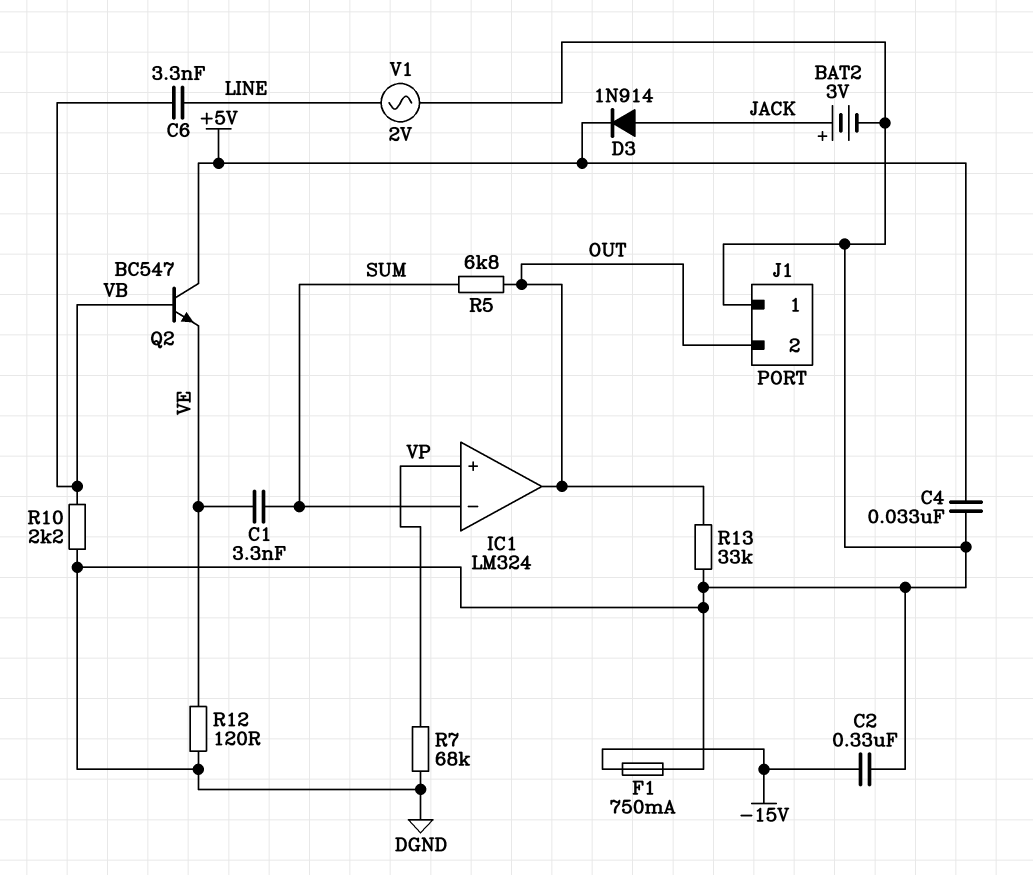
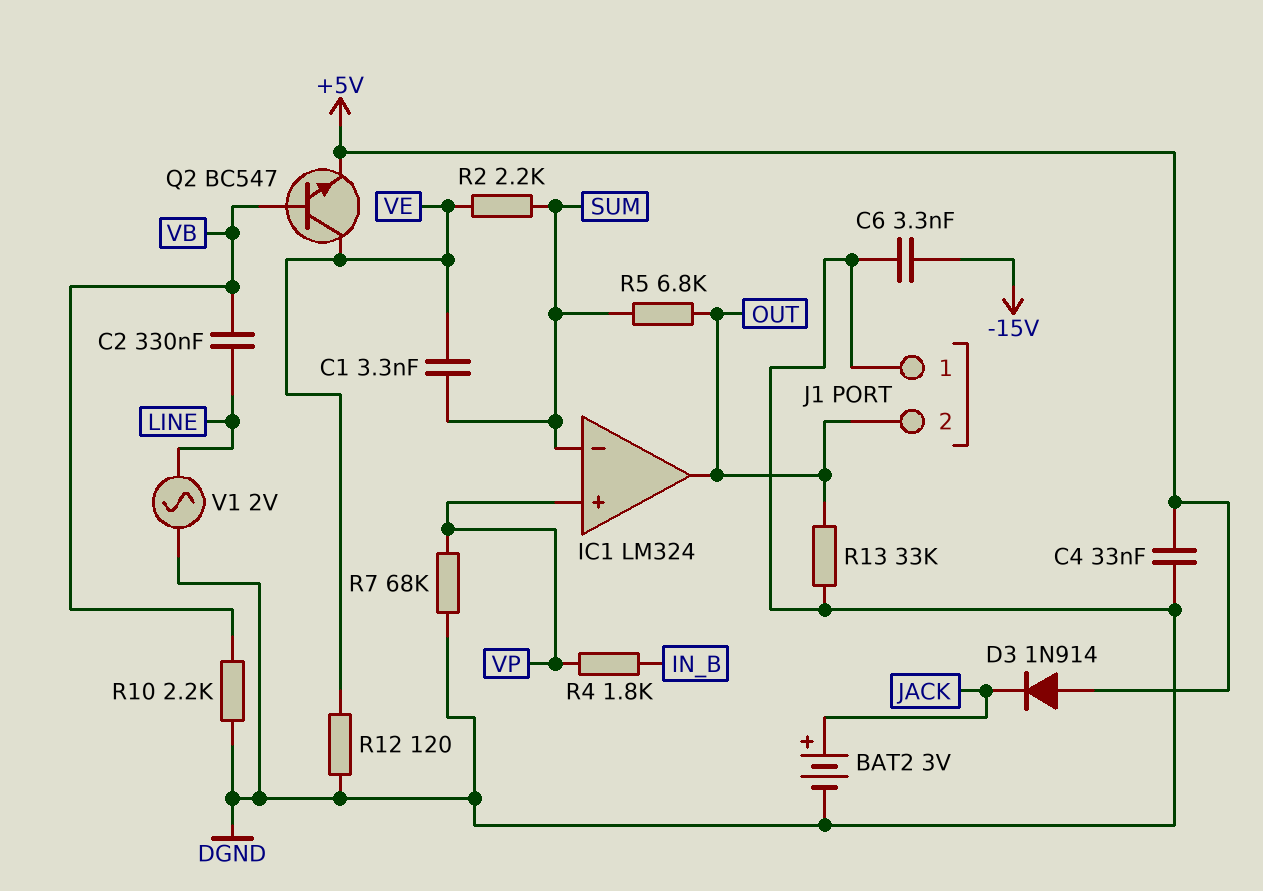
C2: 330nF (-15V, DGND) -> 330nF (LINE, VB)
C6: 3.3nF (LINE, VB) -> 3.3nF (-15V, DGND)
D3: diode 1N914 (A JACK, K +5V) -> diode 1N914 (A +5V, K JACK)
F1: 750mA (-15V, DGND) -> none
Q2: NPN BC547 (B VB, C +5V, E VE) -> NPN BC547 (B VB, C VE, E +5V)
R2: none -> 2.2k (SUM, VE)
R4: none -> 1.8k (IN_B, VP)

